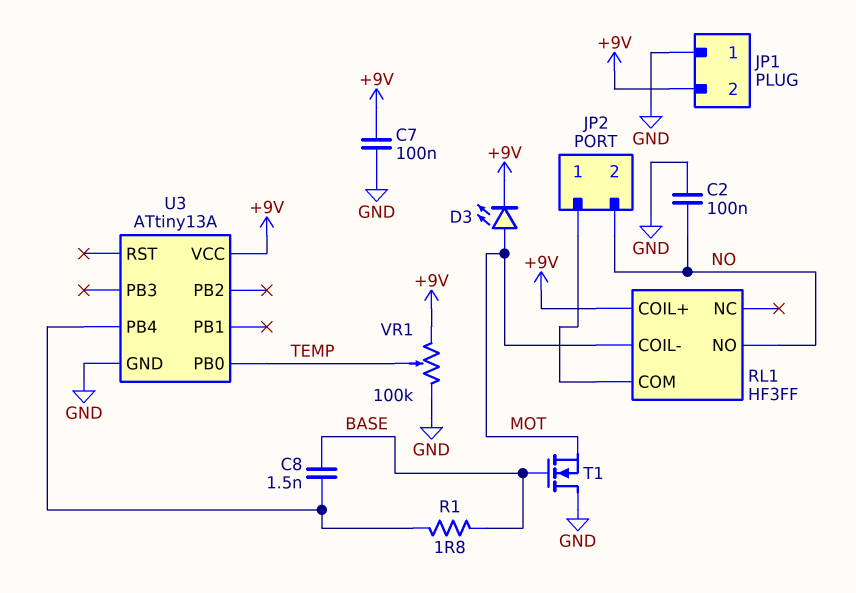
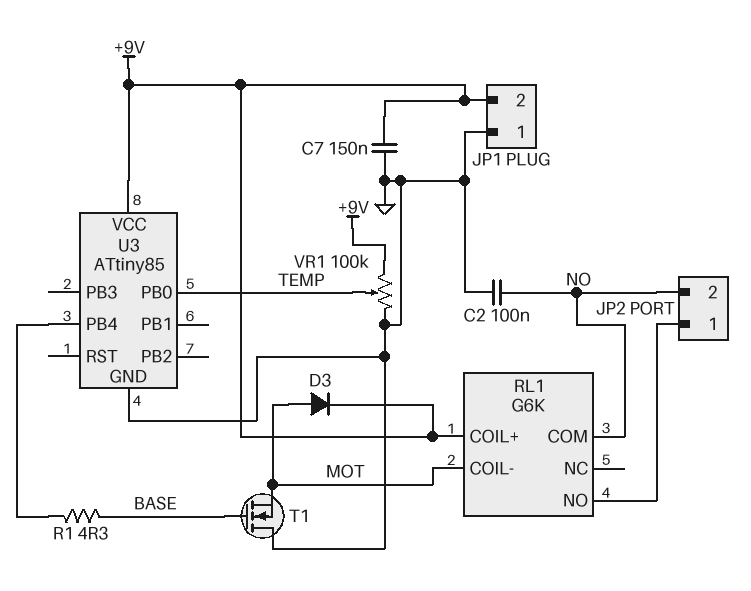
C7: 100nF (+9V, GND) -> 150nF (+9V, GND)
C8: 1.5nF (BASE, U3/PB4) -> none
D3: LED (A MOT, K +9V) -> diode (A MOT, K +9V)
R1: 1.8 (BASE, U3/PB4) -> 4.3 (BASE, U3/PB4)
RL1: HF3FF -> G6K
RL1 pin COM: JP2/1 -> NO
RL1 pin NO: NO -> JP2/1
U3: ATtiny13A -> ATtiny85

